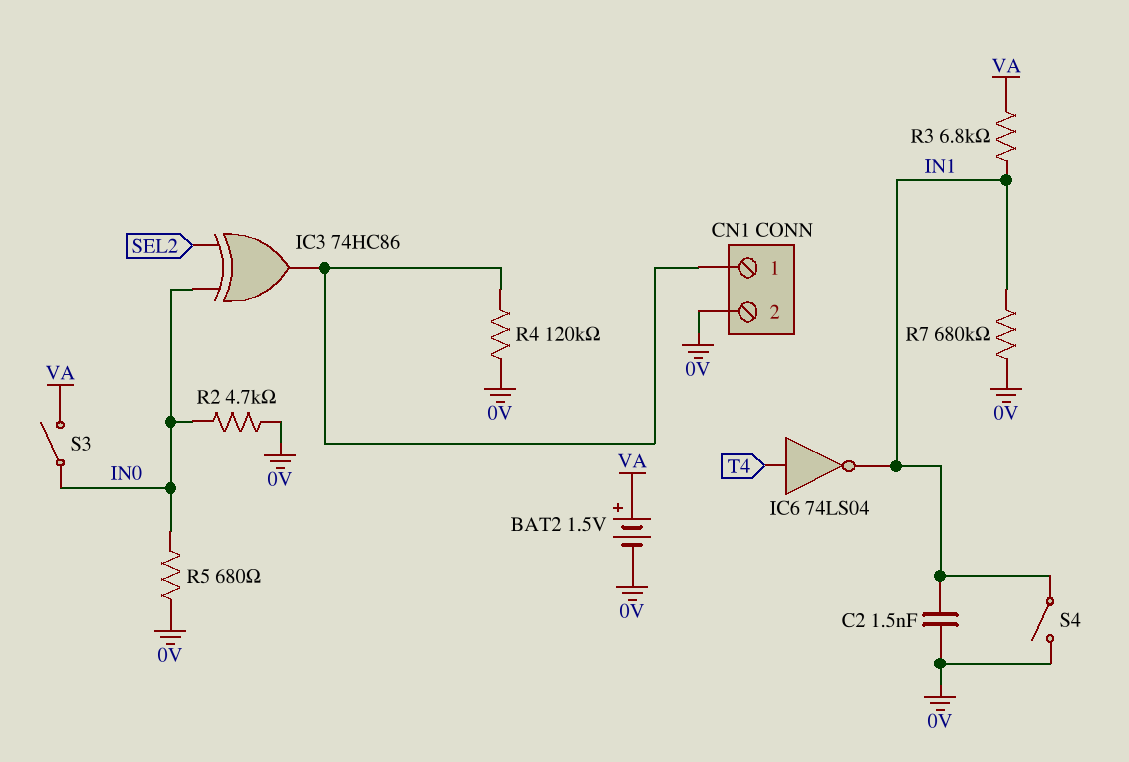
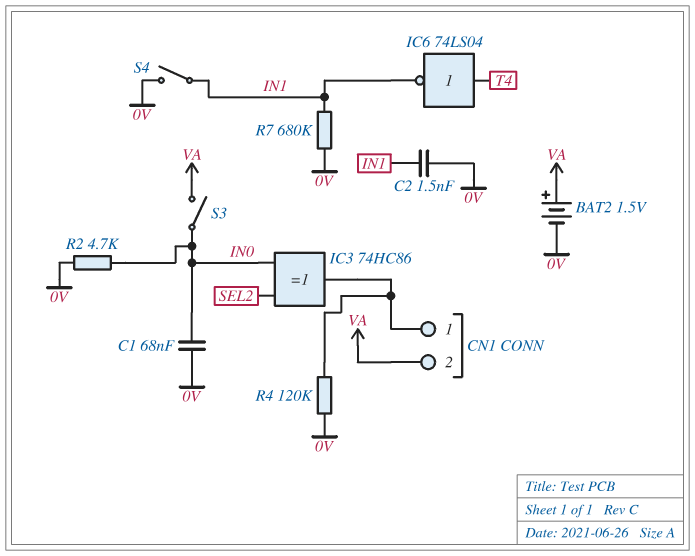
C1: none -> 68nF (0V, IN0)
CN1 pin 2: 0V -> VA
R3: 6.8k (IN1, VA) -> none
R5: 680 (0V, IN0) -> none

